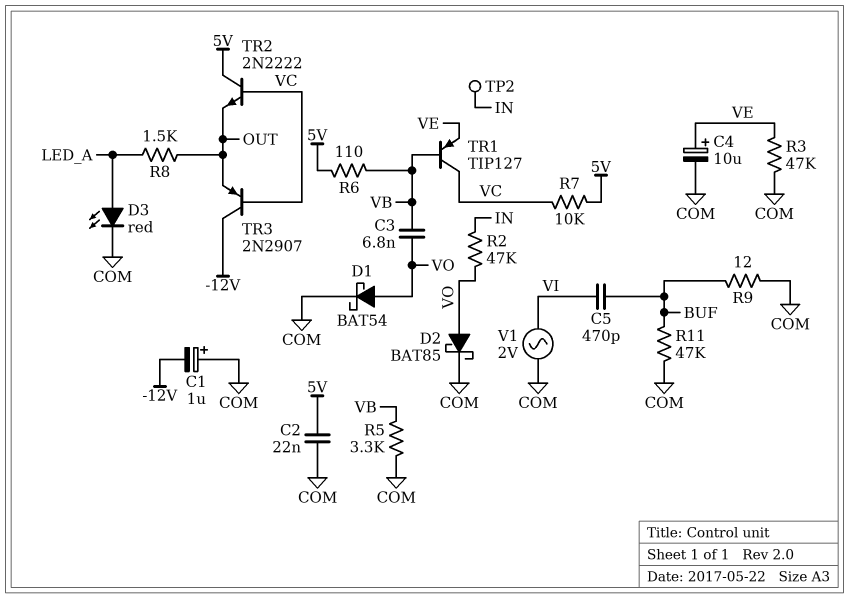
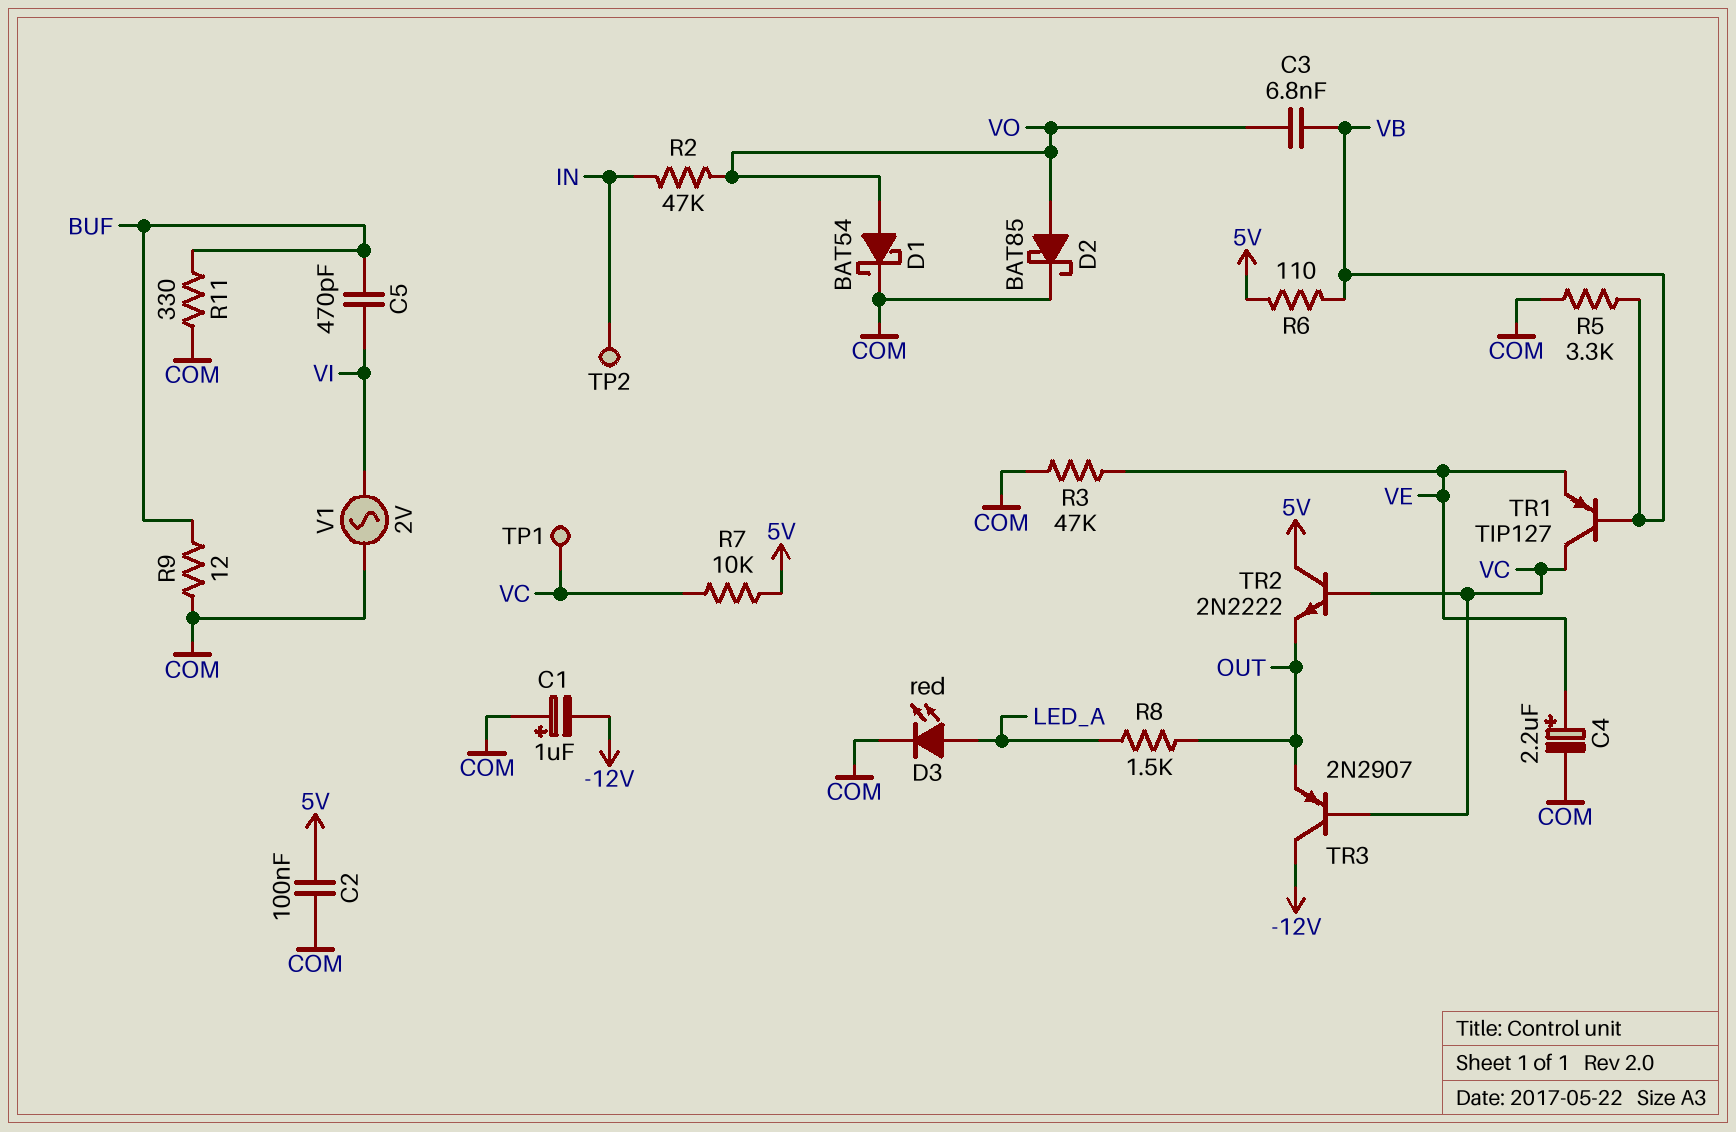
C2: 22nF (5V, COM) -> 100nF (5V, COM)
C4: 10uF (plus VE, minus COM) -> 2.2uF (plus VE, minus COM)
R11: 47k (BUF, COM) -> 330 (BUF, COM)
TP1: none -> test point (VC)

